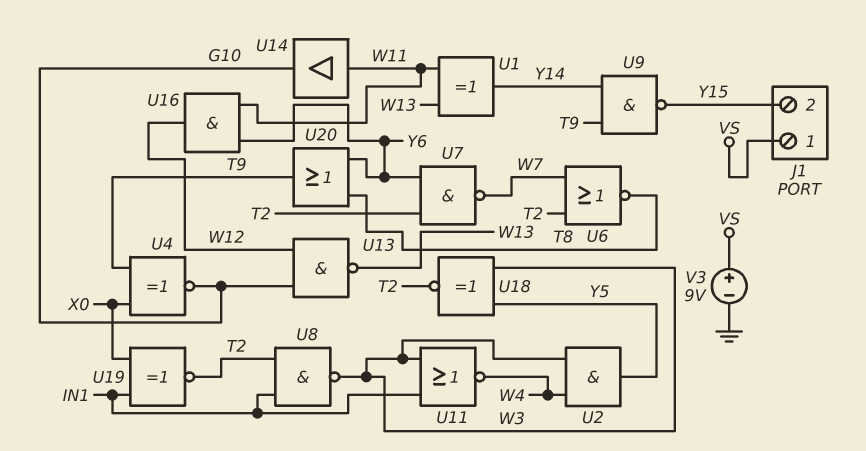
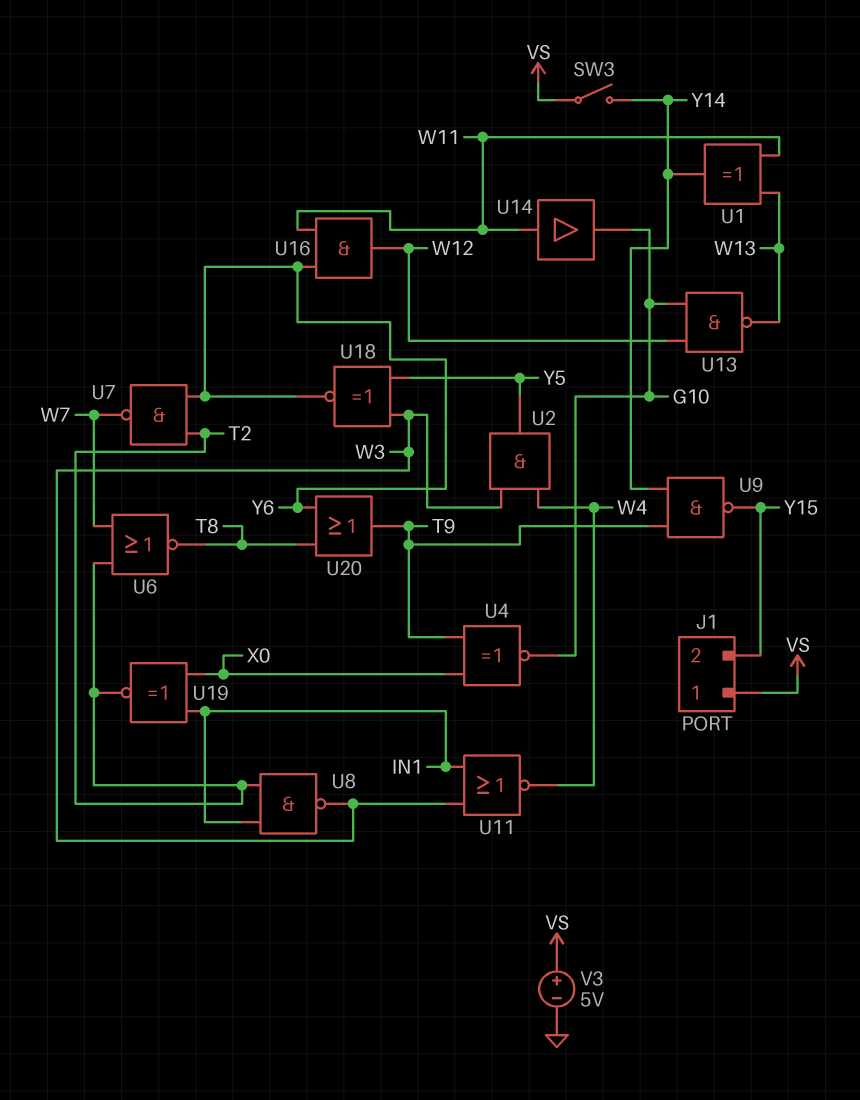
SW3: none -> switch (VS, Y14)
U18: XNOR (in W3, in Y5, out T2) -> XNOR (in W3, in Y5, out Y6)
V3: 9V (plus VS, minus GND) -> 5V (plus VS, minus GND)

